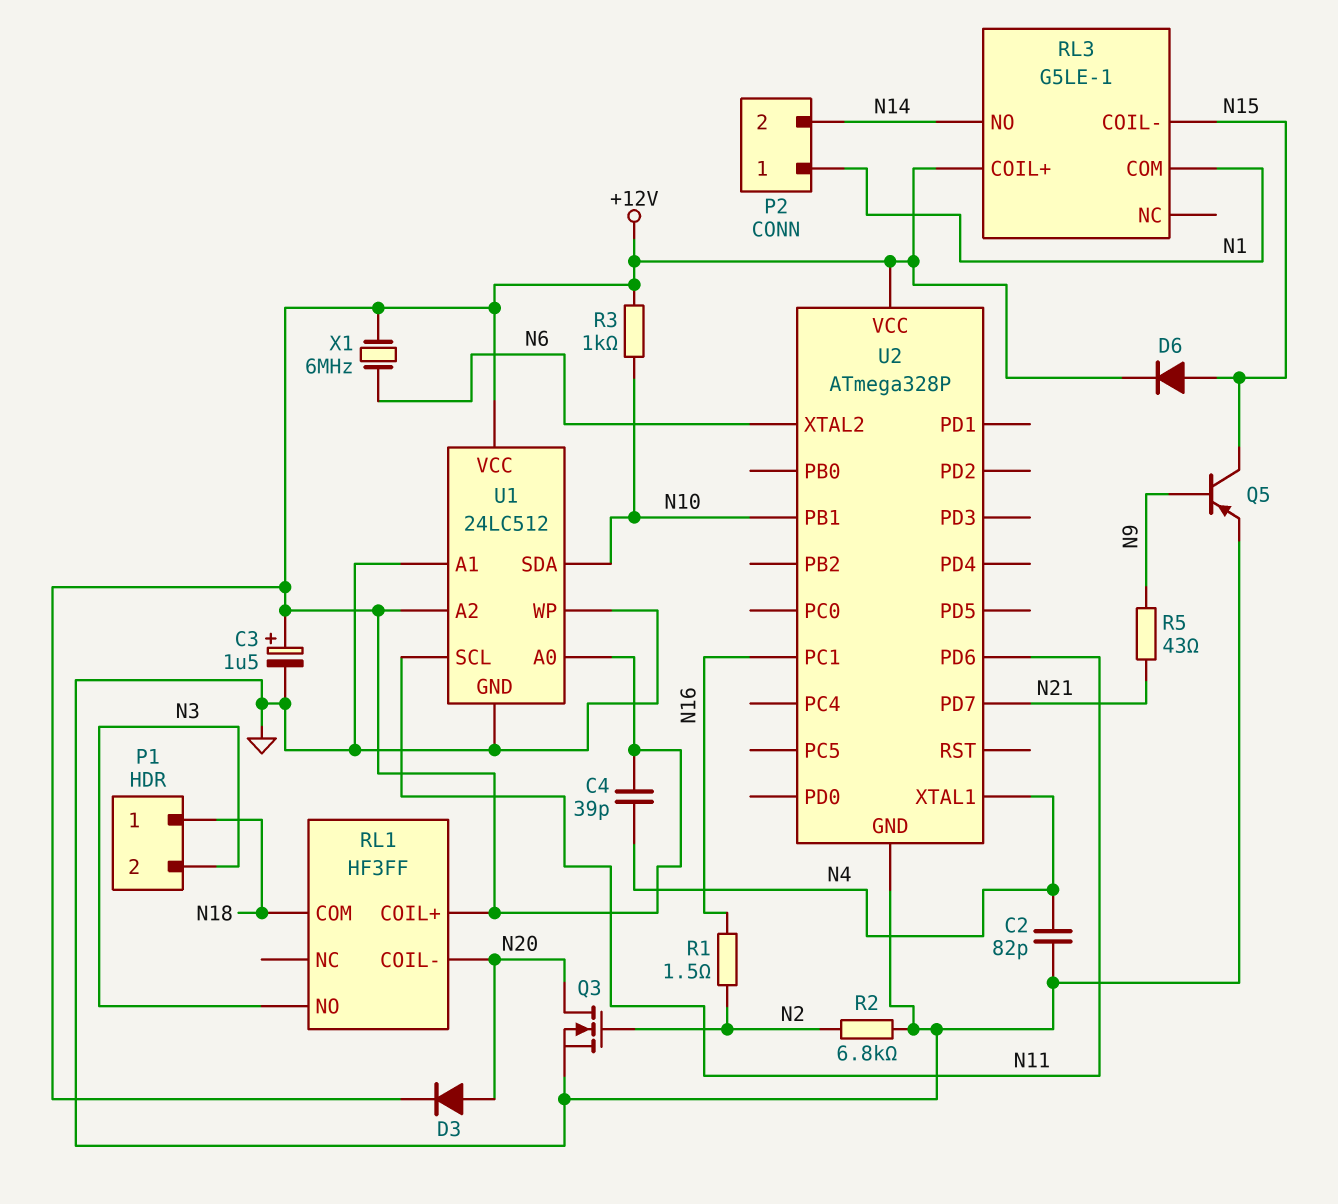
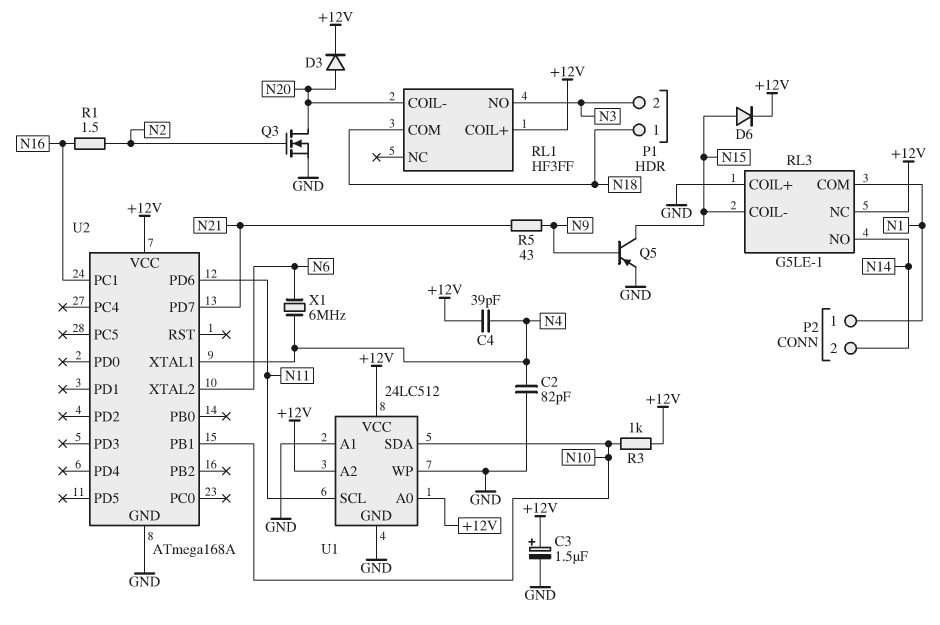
R2: 6.8k (GND, N2) -> none
RL3 pin COIL+: +12V -> GND
RL3 pin NC: none -> +12V
U2: ATmega328P -> ATmega168A
X1: 6MHz (+12V, N6) -> 6MHz (N4, N6)

